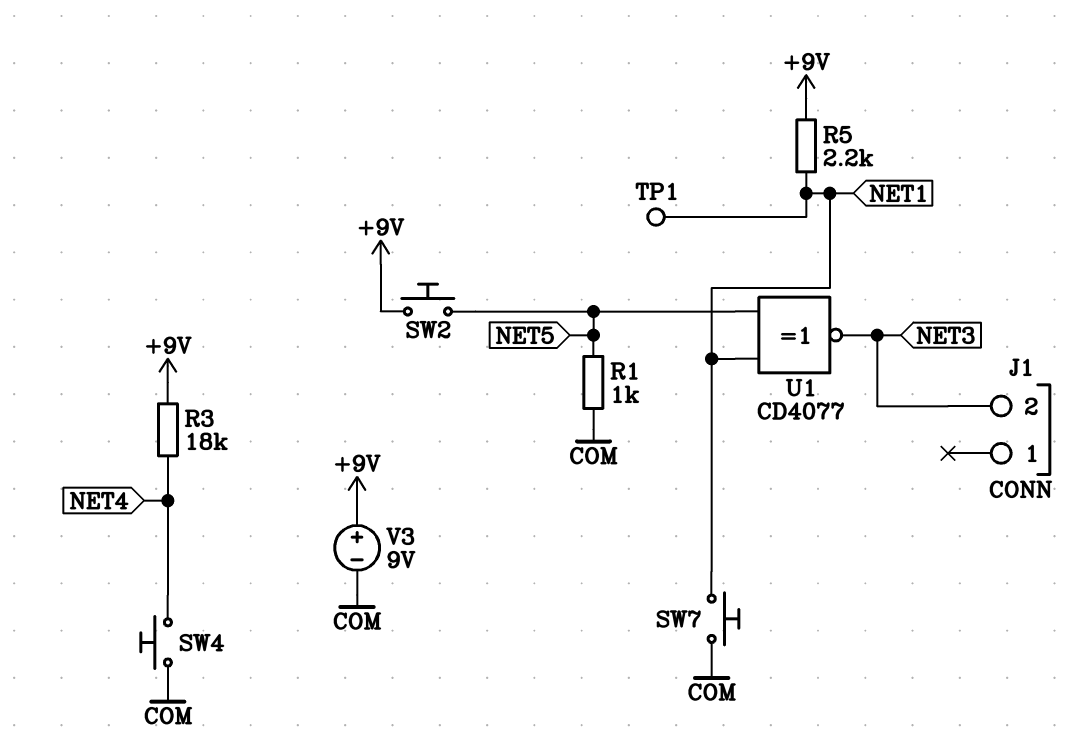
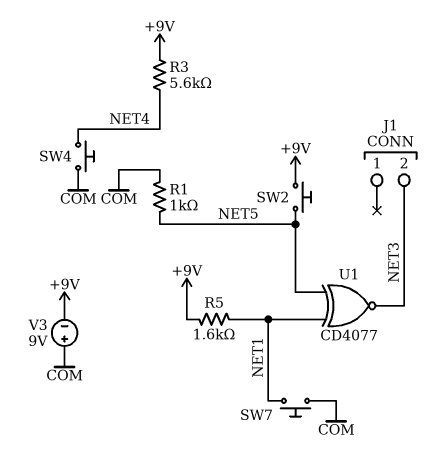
R3: 18k (+9V, NET4) -> 5.6k (+9V, NET4)
R5: 2.2k (+9V, NET1) -> 1.6k (+9V, NET1)
TP1: test point (NET1) -> none
V3: 9V (plus +9V, minus COM) -> 9V (plus COM, minus +9V)

